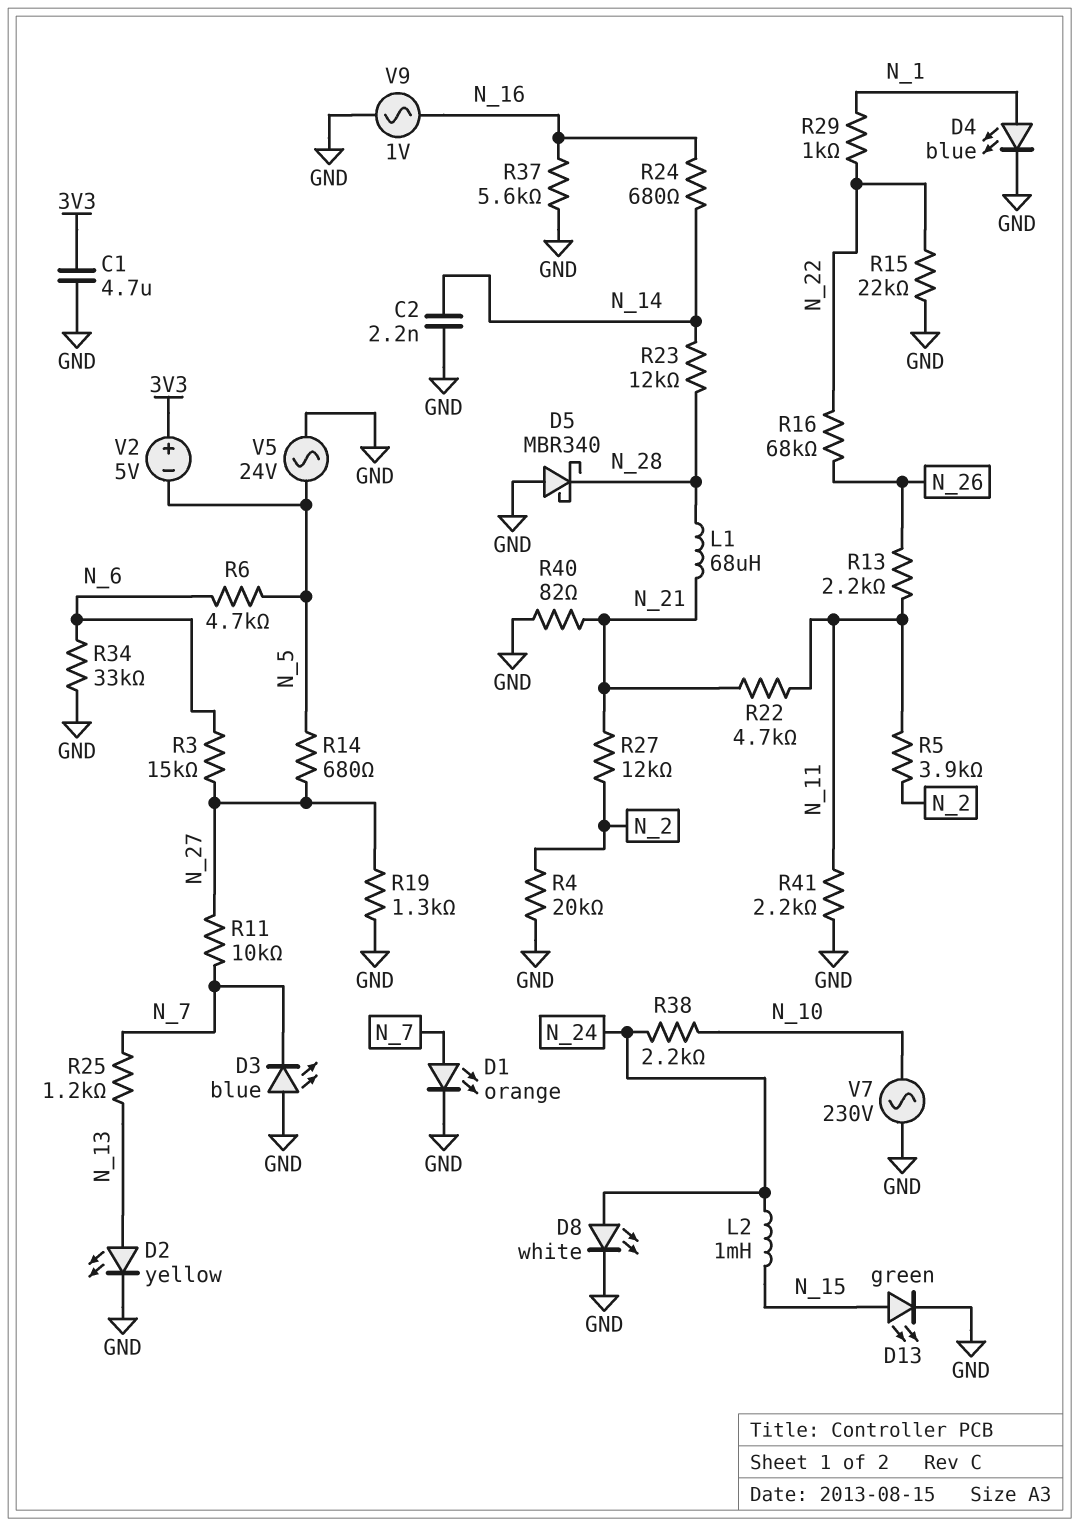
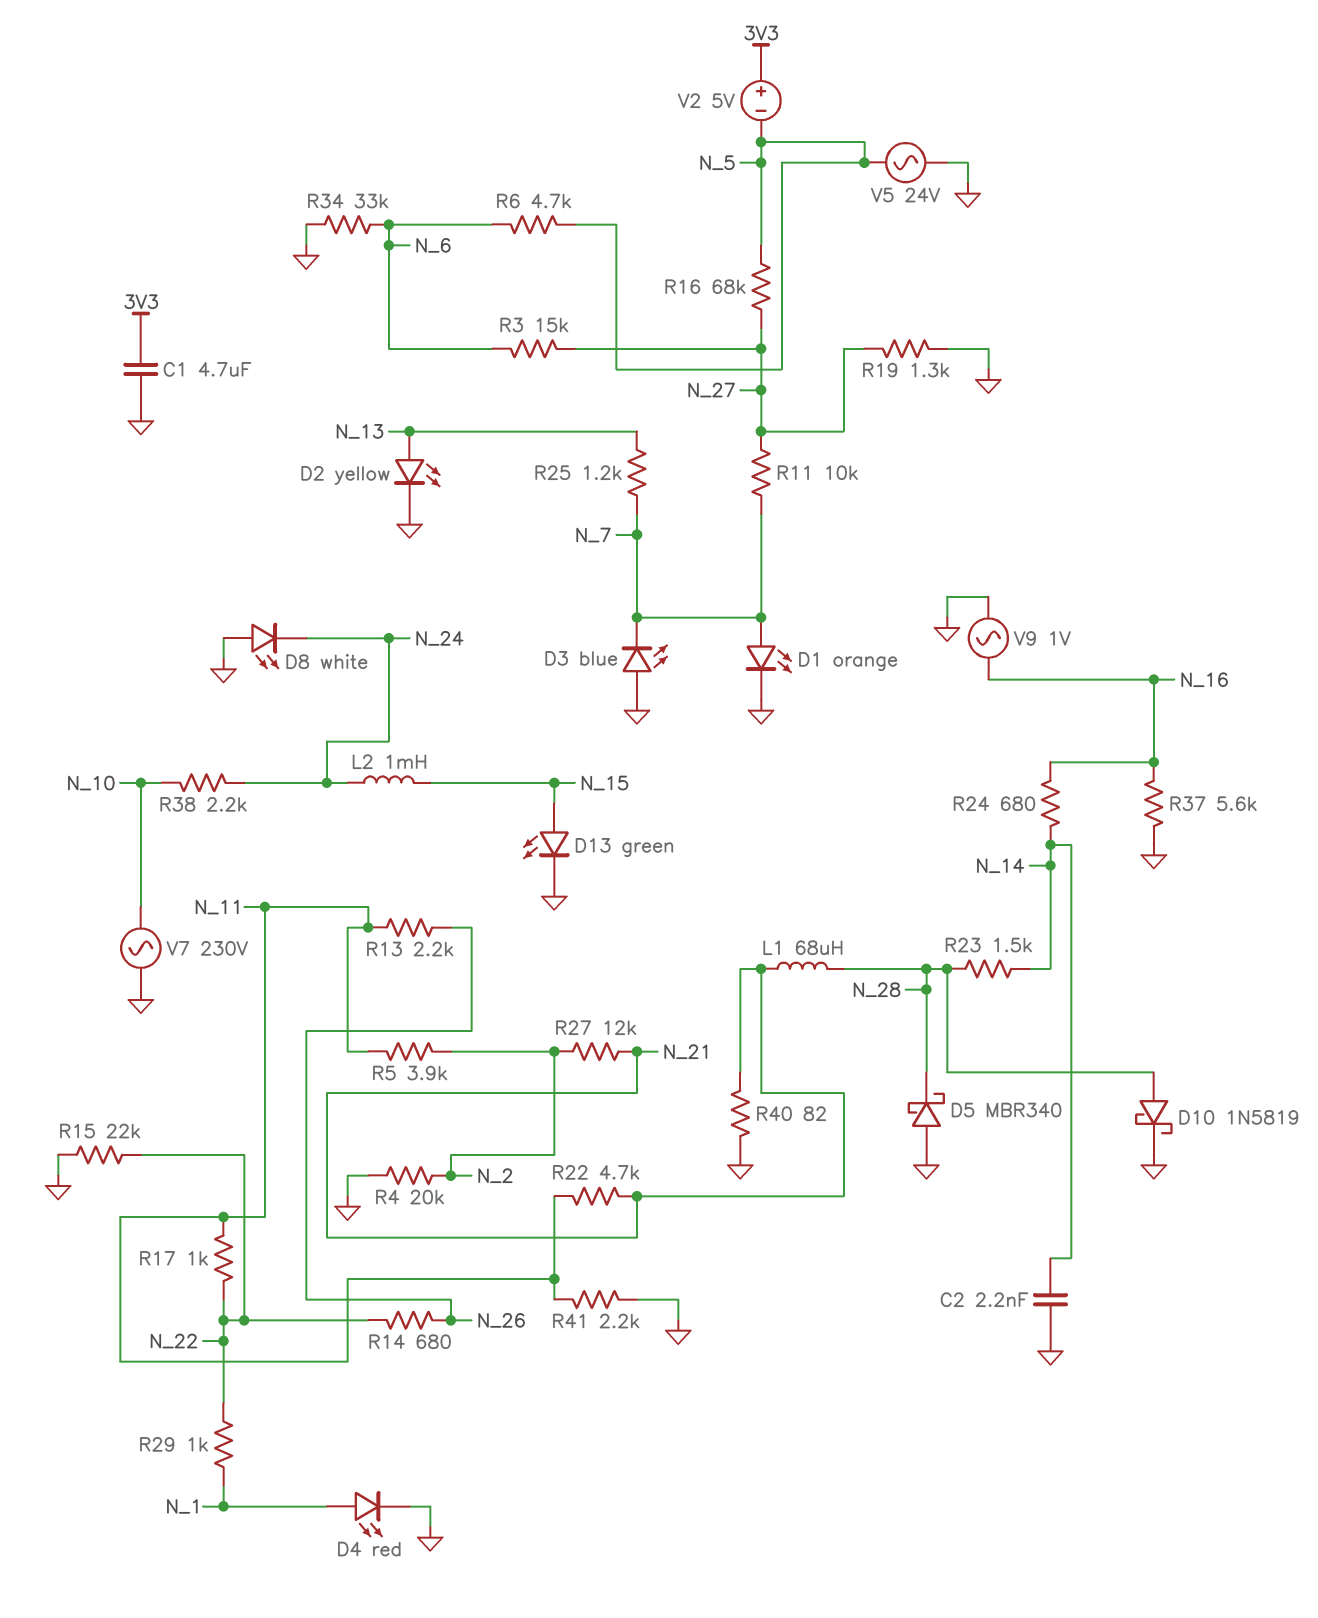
D4: LED blue (A N_1, K GND) -> LED red (A N_1, K GND)
D8: LED white (A N_24, K GND) -> LED white (A GND, K N_24)
D10: none -> schottky 1N5819 (A N_28, K GND)
R14: 680 (N_5, N_27) -> 680 (N_22, N_26)
R16: 68k (N_22, N_26) -> 68k (N_5, N_27)
R17: none -> 1k (N_11, N_22)
R23: 12k (N_14, N_28) -> 1.5k (N_14, N_28)

